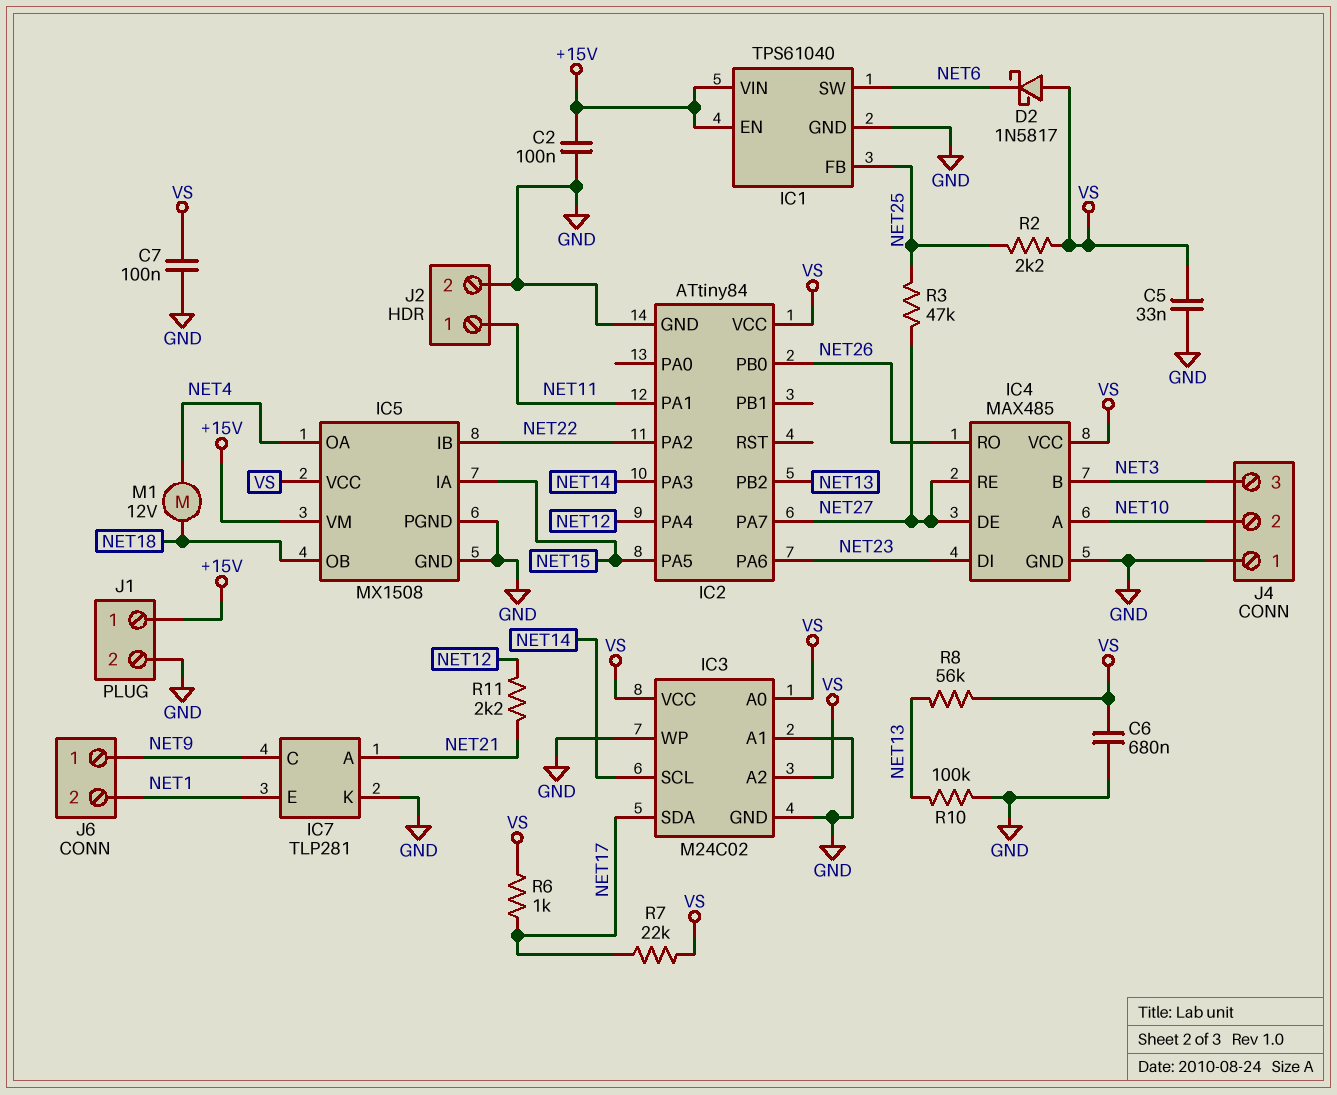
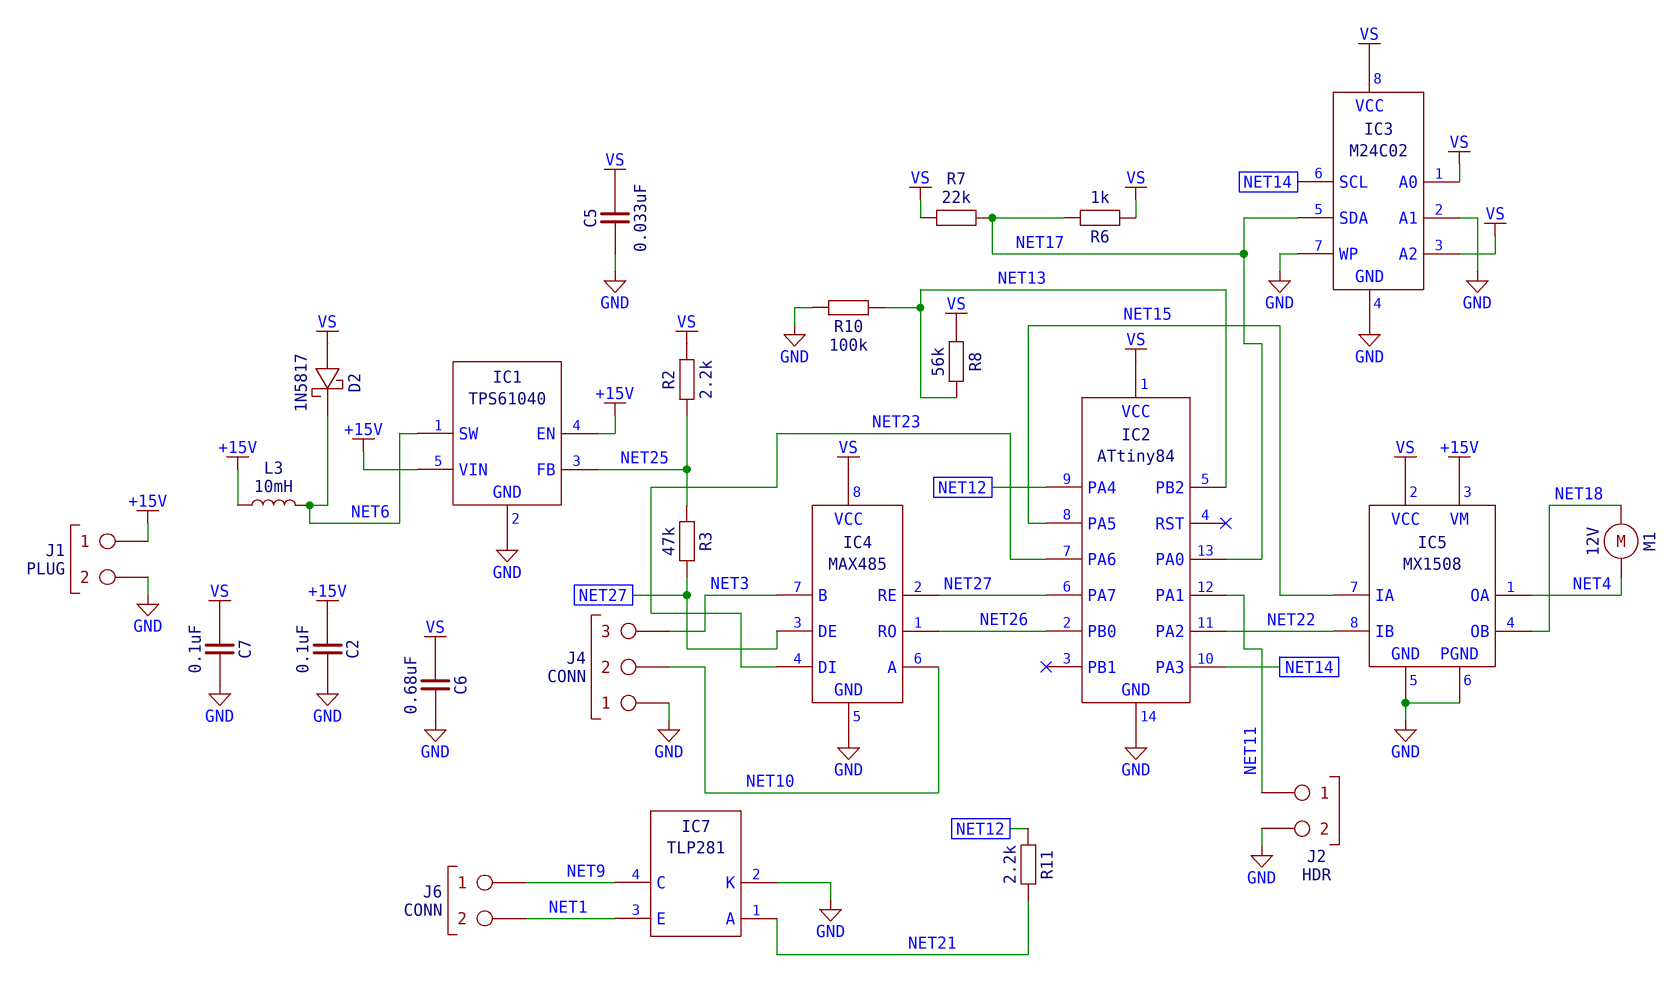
IC2 pin PA0: none -> NET17
L3: none -> 10mH (+15V, NET6)

